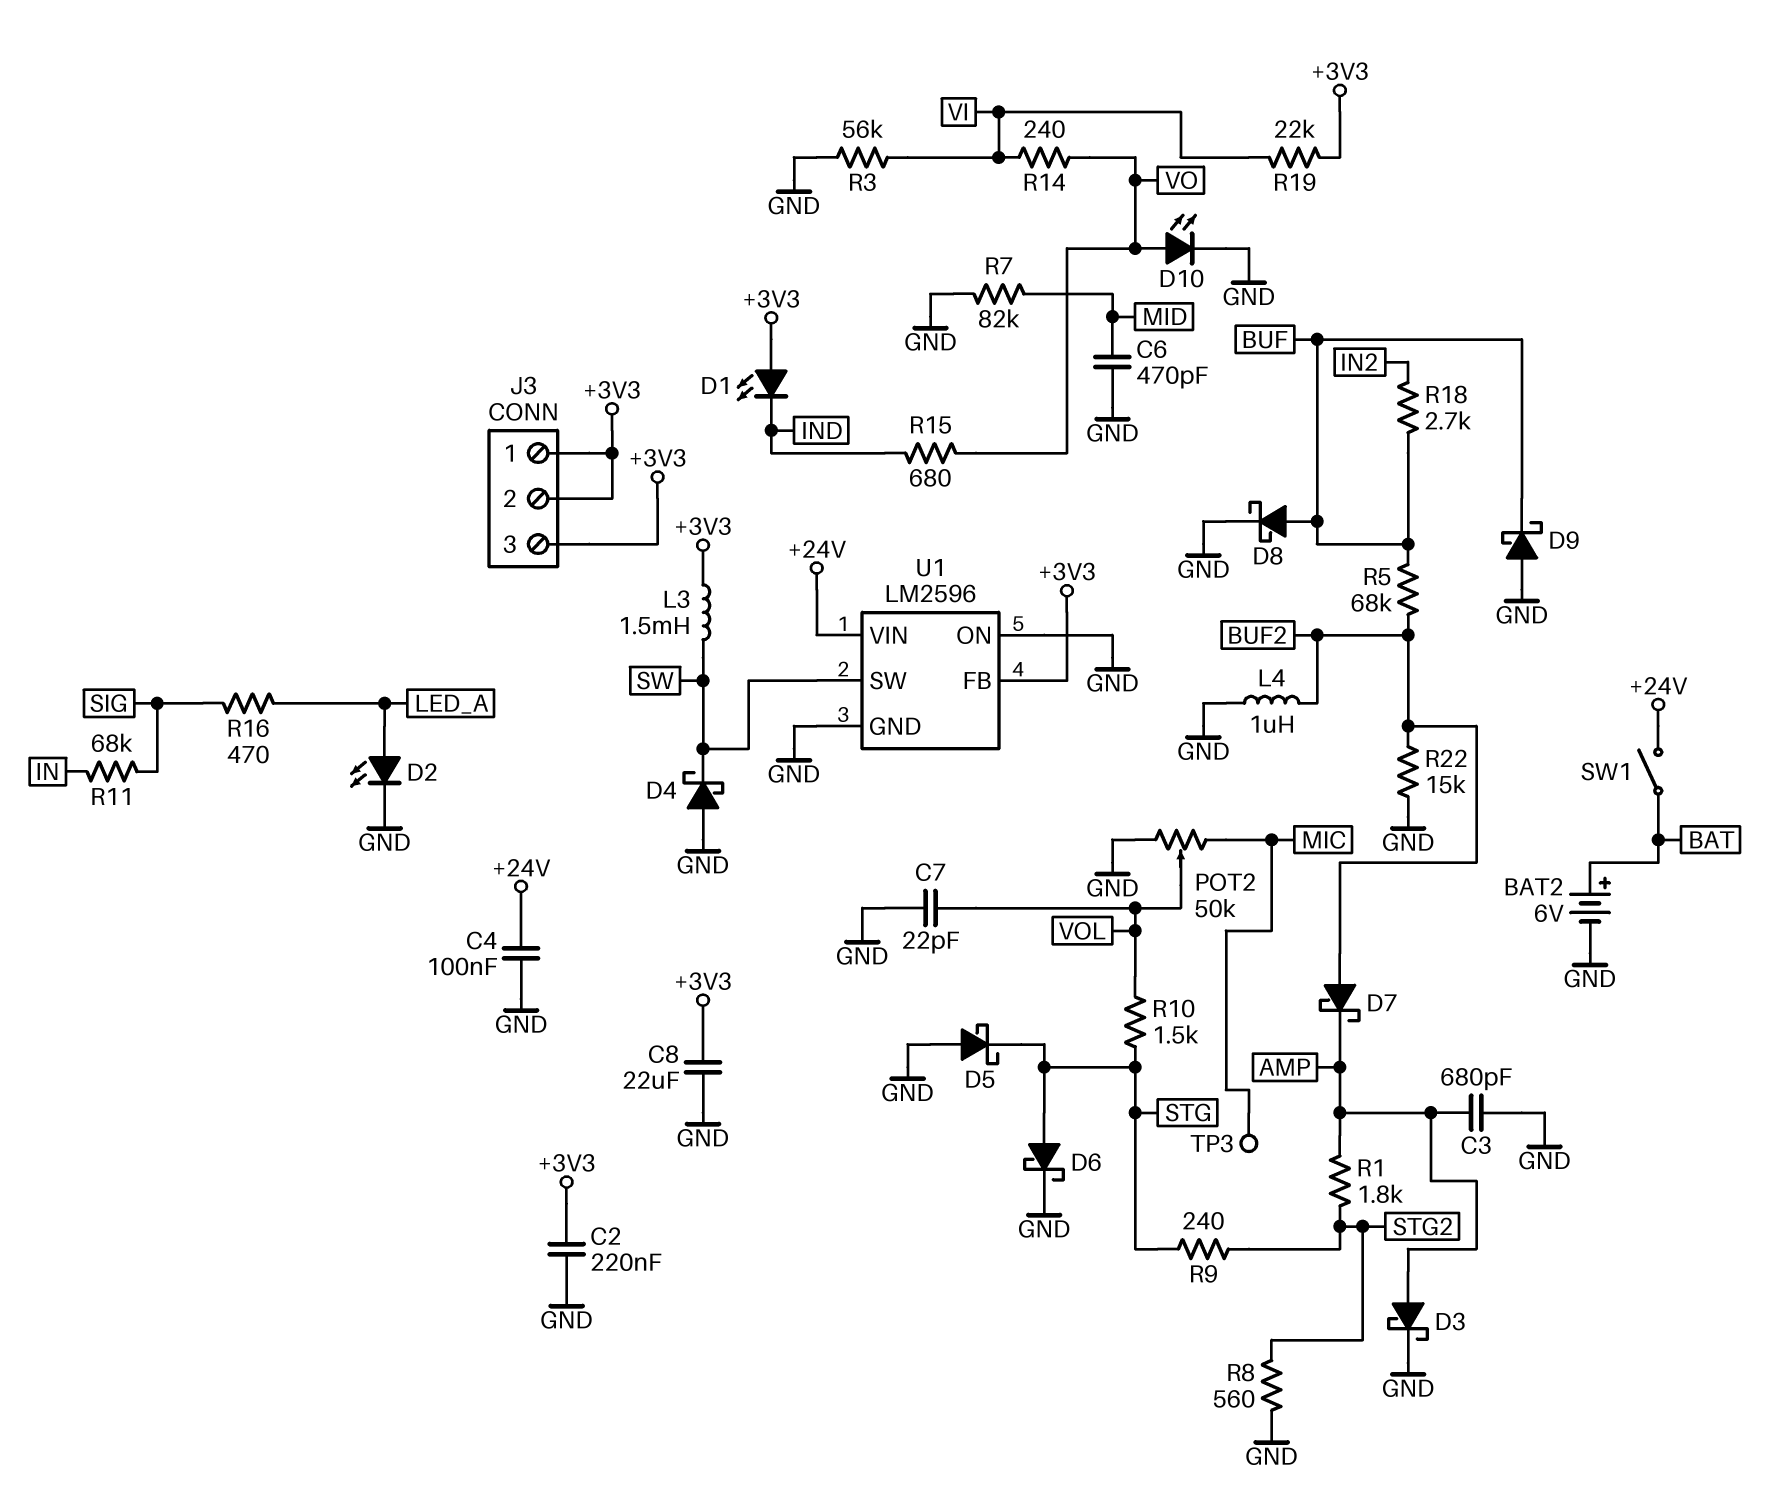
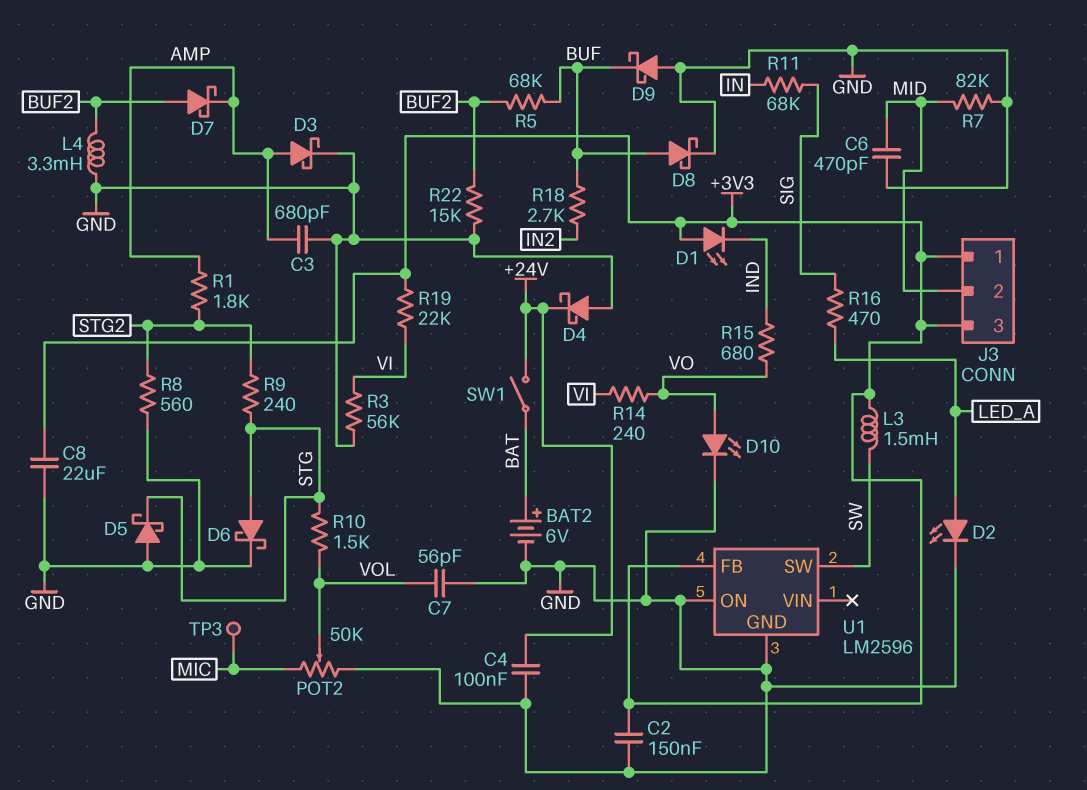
C2: 220nF (+3V3, GND) -> 150nF (+3V3, GND)
C7: 22pF (GND, VOL) -> 56pF (GND, VOL)
D4: schottky (A GND, K SW) -> schottky (A GND, K +24V)
J3 pin 2: +3V3 -> MID
L4: 1uH (BUF2, GND) -> 3.3mH (BUF2, GND)
U1 pin VIN: +24V -> none

